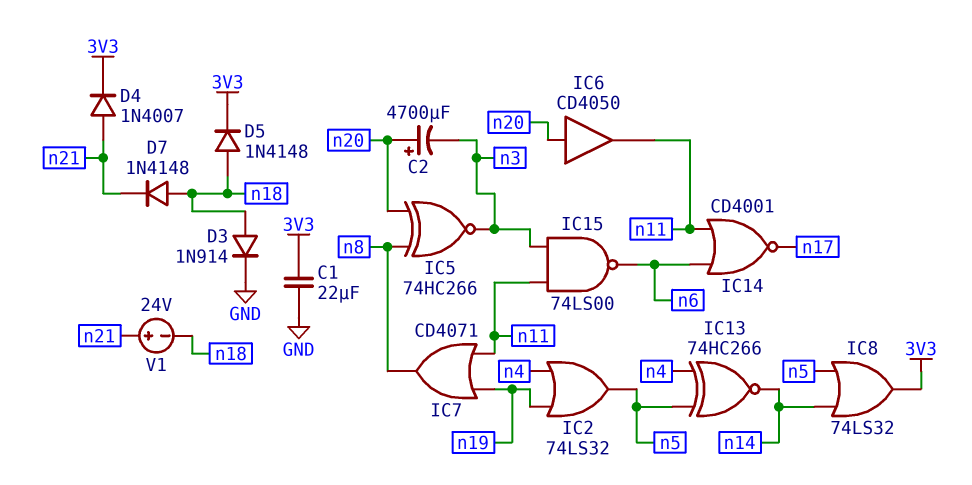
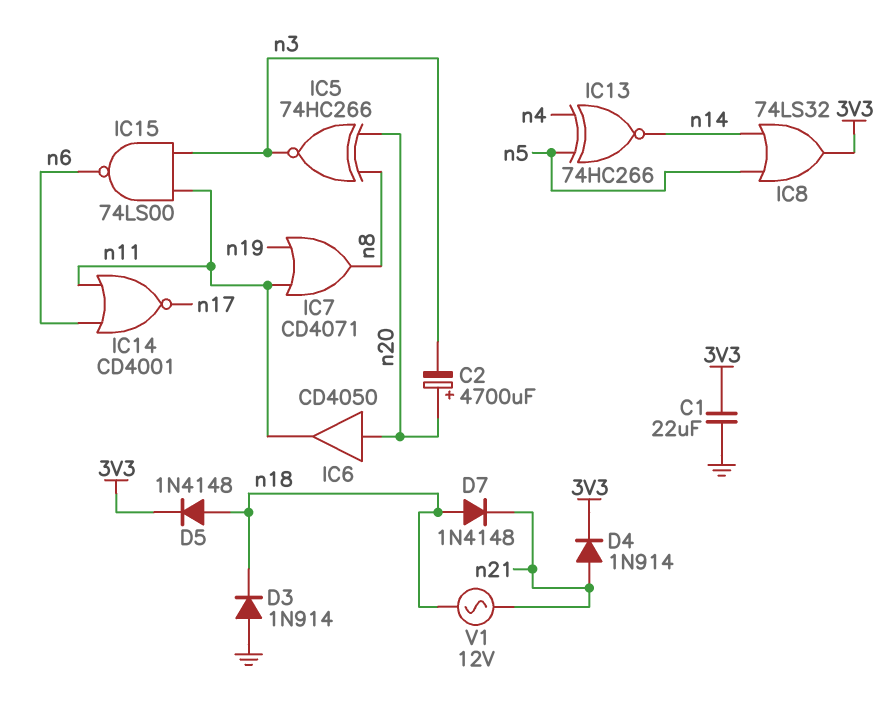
D3: diode 1N914 (A n18, K GND) -> diode 1N914 (A GND, K n18)
D4: diode 1N4007 (A n21, K 3V3) -> diode 1N914 (A n21, K 3V3)
IC2: OR 74LS32 (in n4, in n19, out n5) -> none
V1: 24V (plus n21, minus n18) -> AC 12V (n18, n21)

